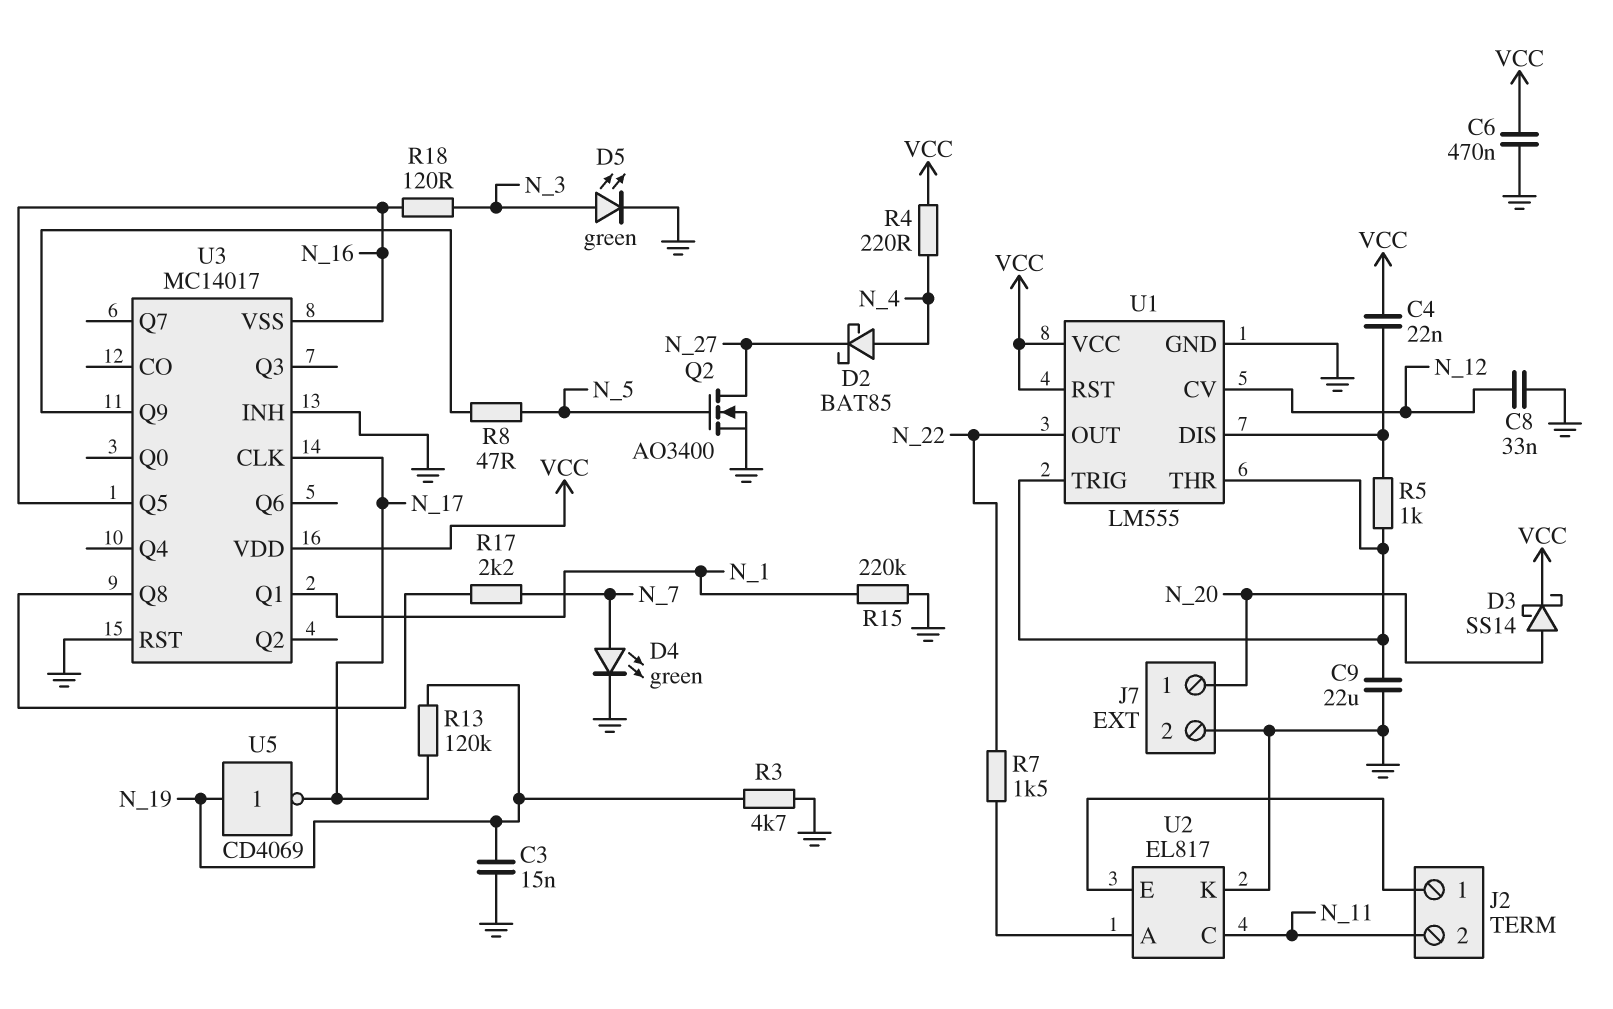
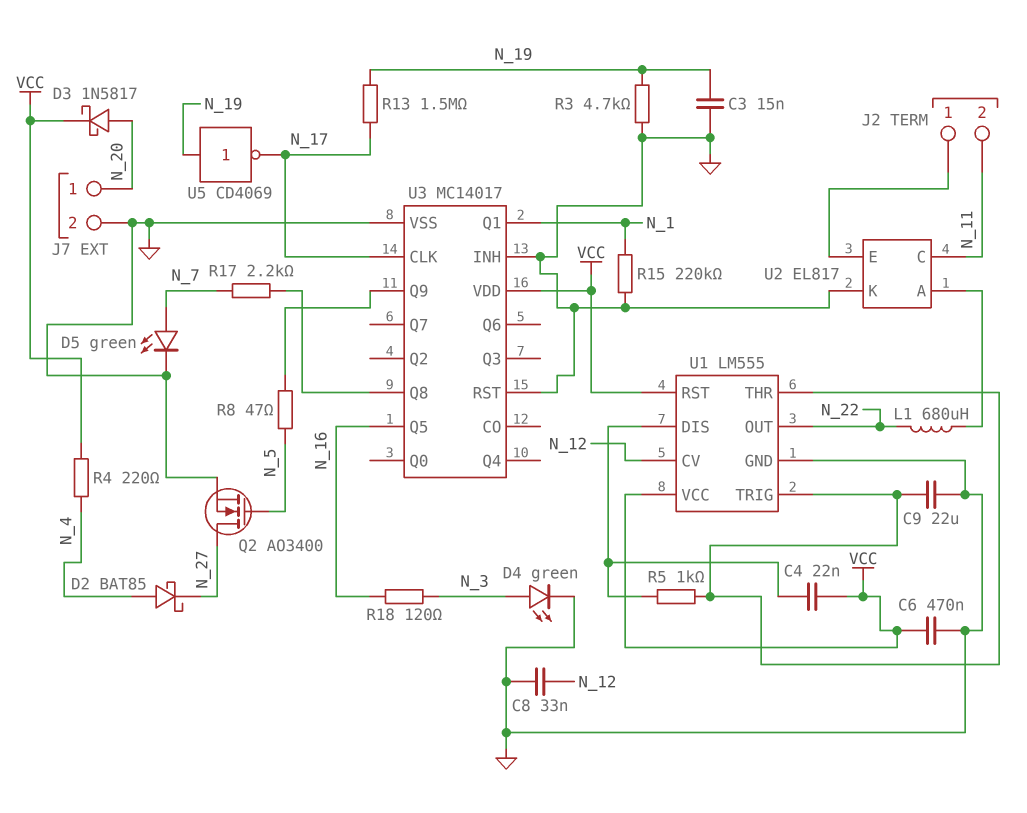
D3: schottky SS14 (A N_20, K VCC) -> schottky 1N5817 (A N_20, K VCC)
D4: LED green (A N_7, K GND) -> LED green (A N_3, K GND)
D5: LED green (A N_3, K GND) -> LED green (A N_7, K GND)
L1: none -> 680uH (N_22, U2/A)
R7: 1.5k (N_22, U2/A) -> none
R13: 120k (N_17, N_19) -> 1.5M (N_17, N_19)
U3 pin VSS: N_16 -> GND

